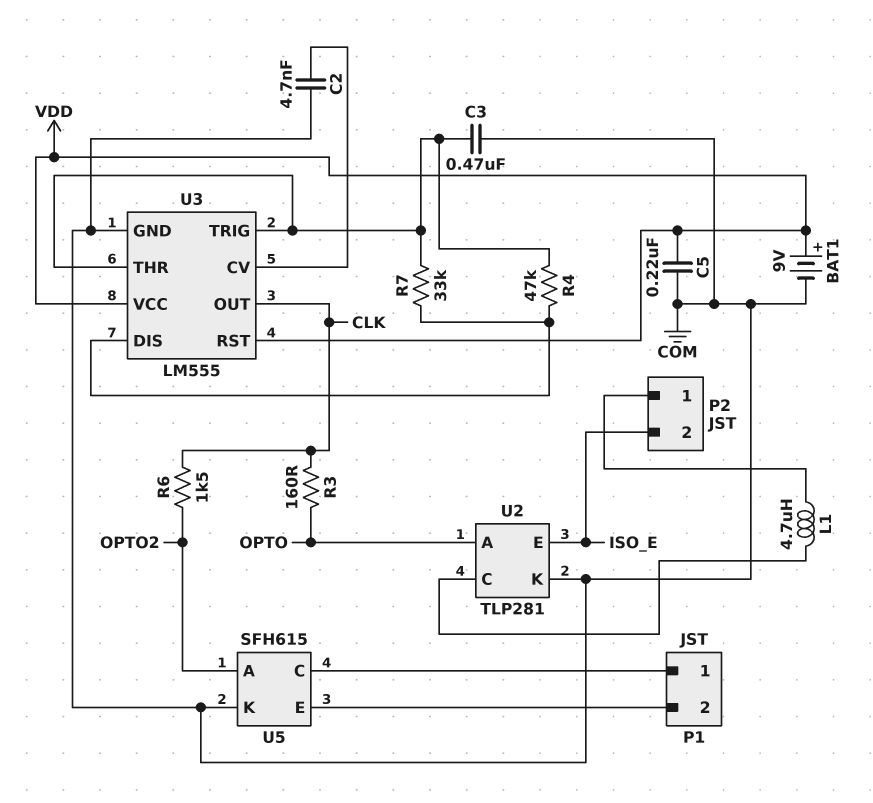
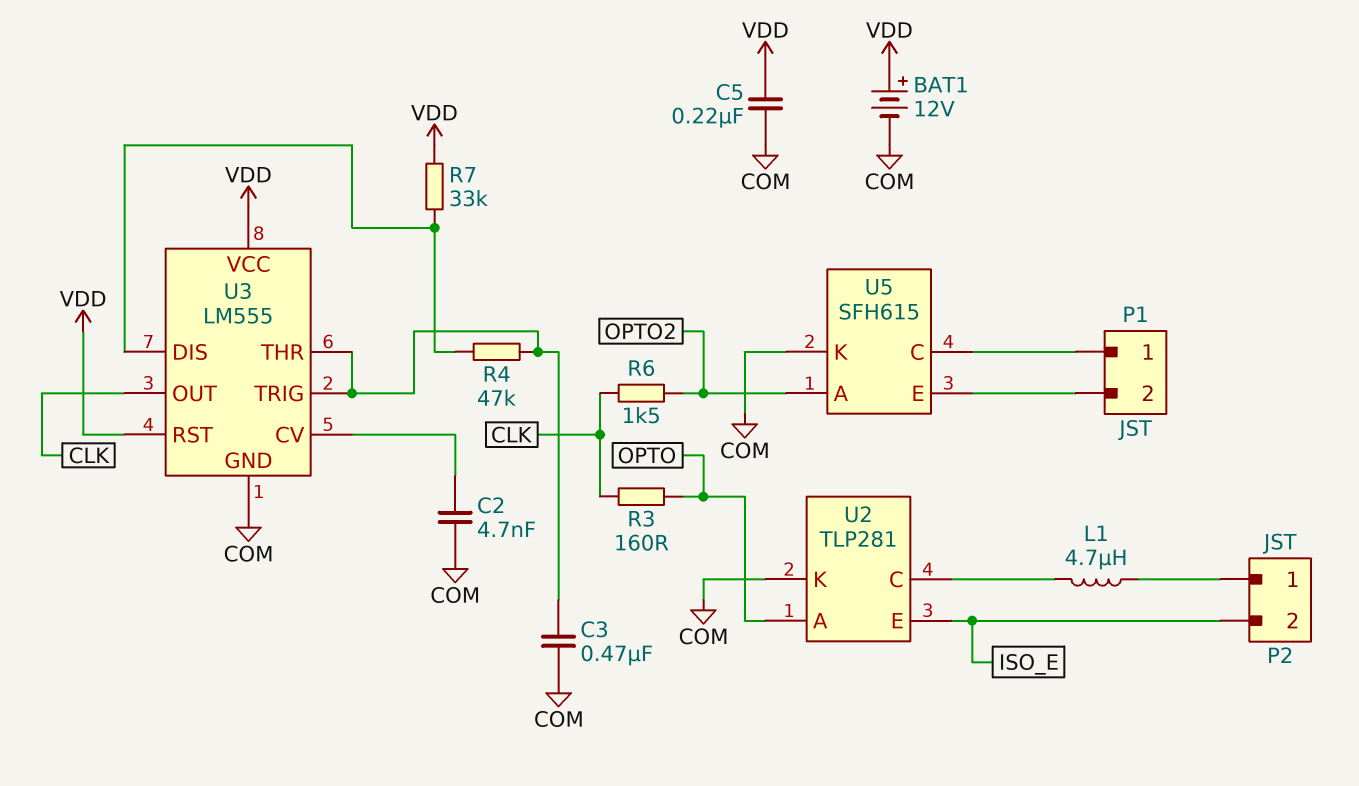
BAT1: 9V (plus VDD, minus COM) -> 12V (plus VDD, minus COM)
R7: 33k (U3/DIS, U3/THR) -> 33k (U3/DIS, VDD)

